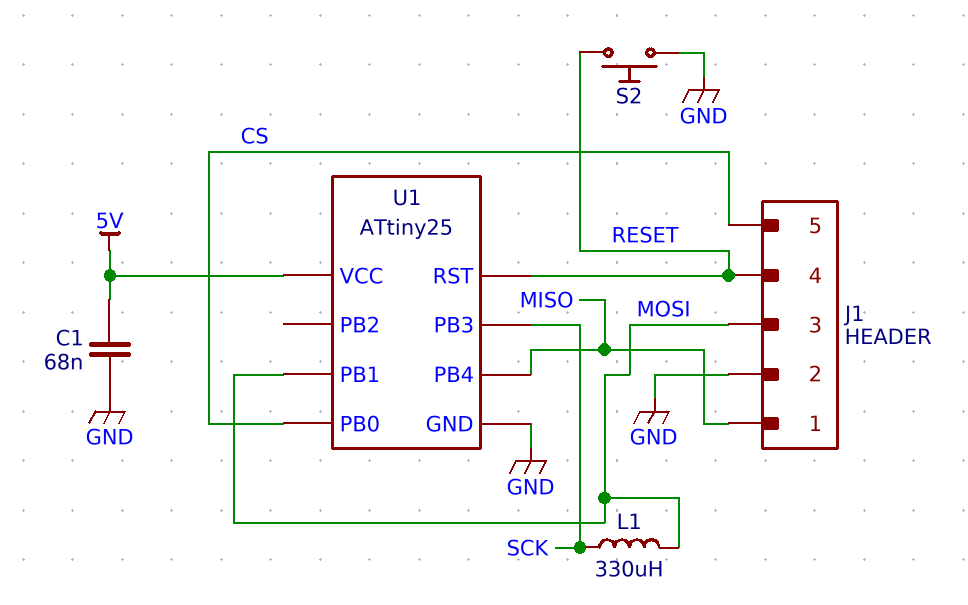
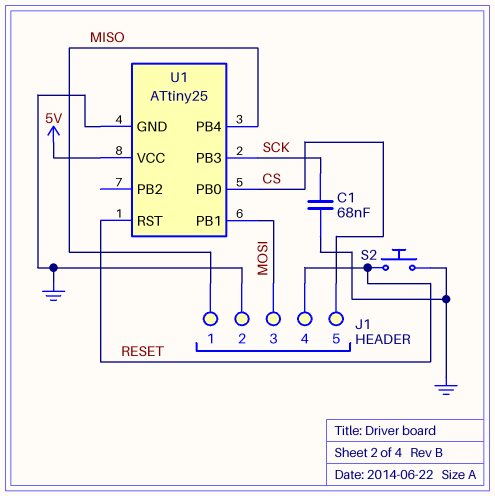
C1: 68nF (5V, GND) -> 68nF (GND, SCK)
L1: 330uH (MOSI, SCK) -> none

